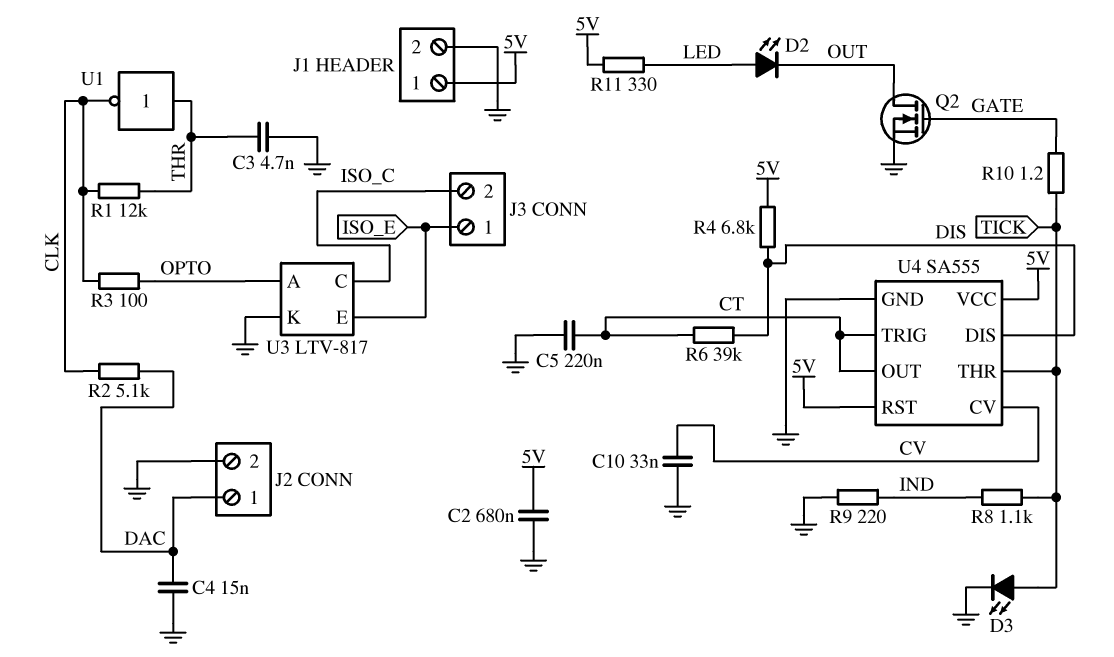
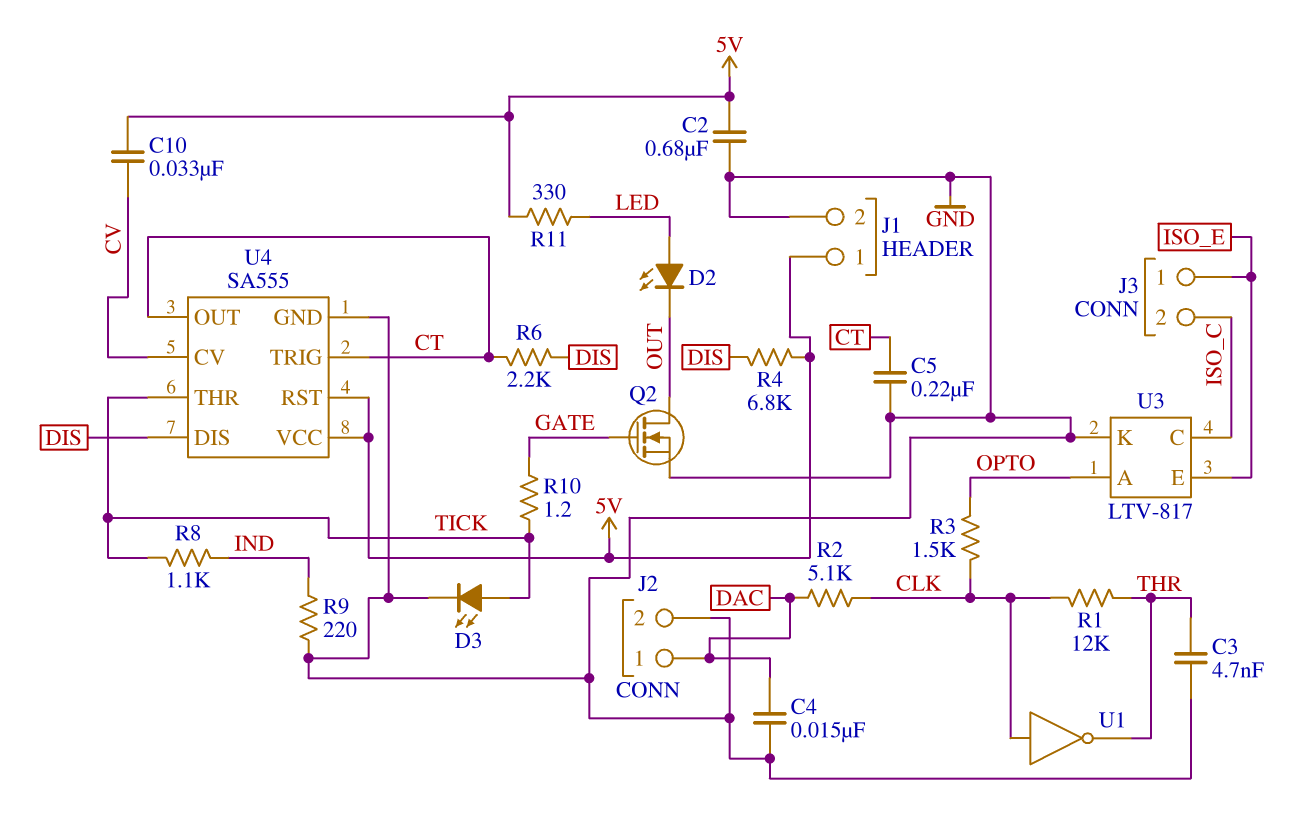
C10: 33nF (CV, GND) -> 33nF (5V, CV)
R3: 100 (CLK, OPTO) -> 1.5k (CLK, OPTO)
R6: 39k (CT, DIS) -> 2.2k (CT, DIS)
U1: NOT (in THR, out CLK) -> NOT (in CLK, out THR)

